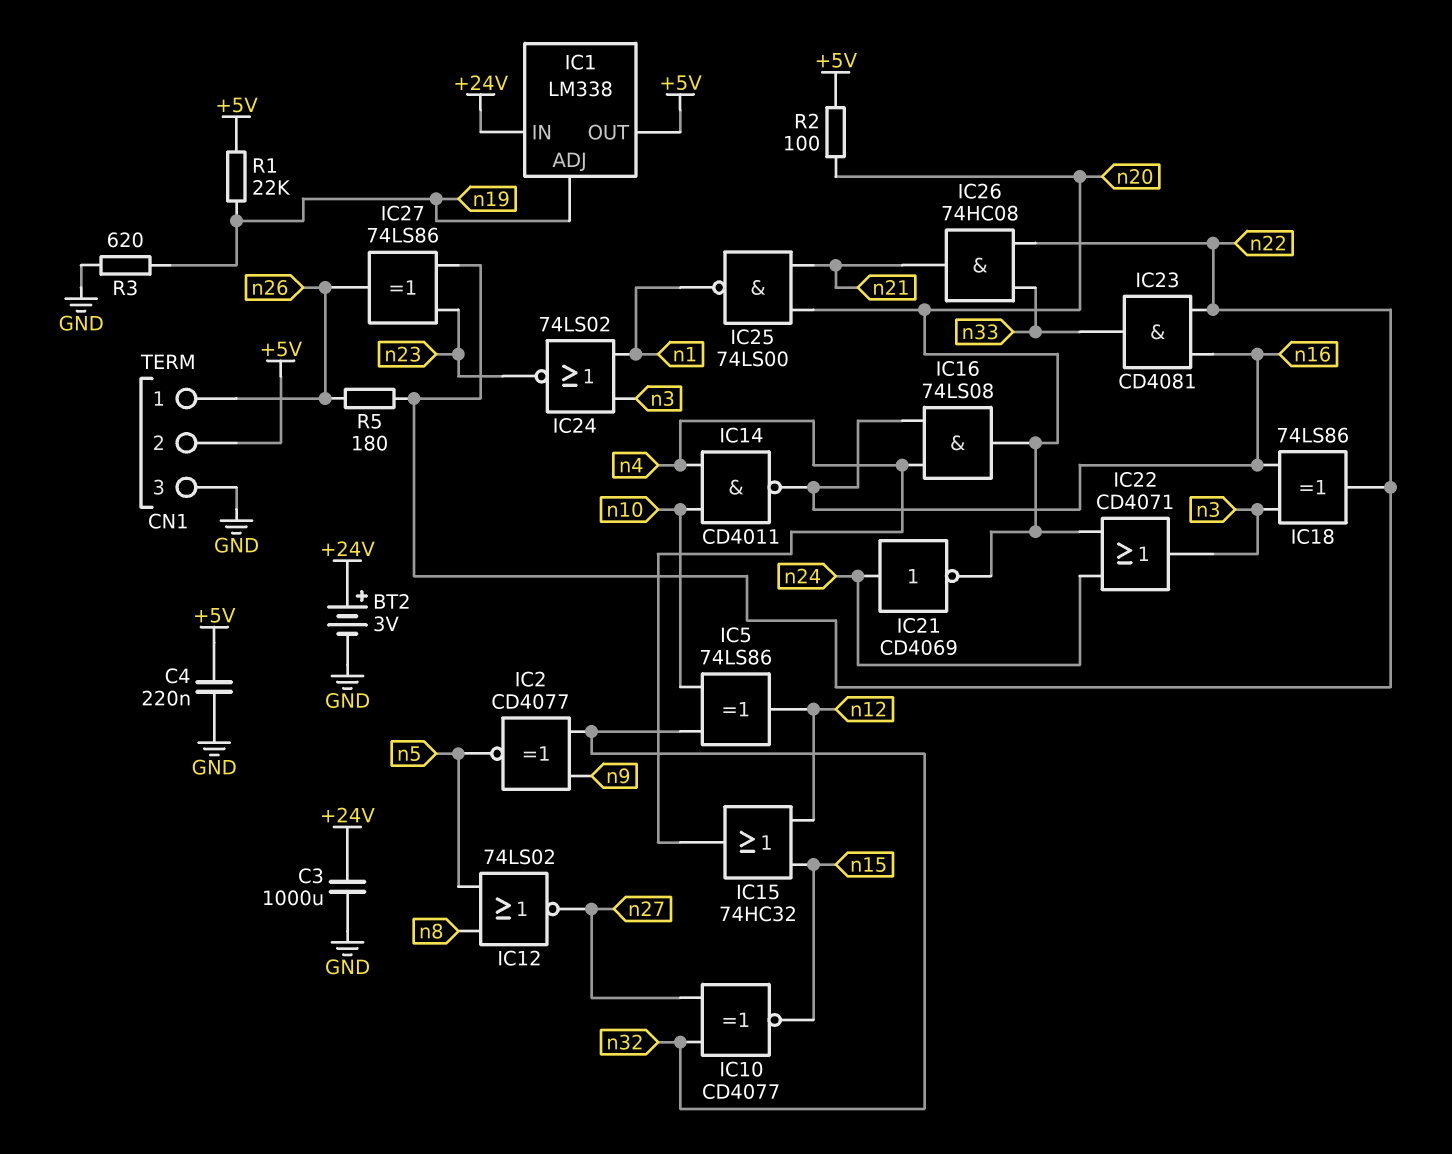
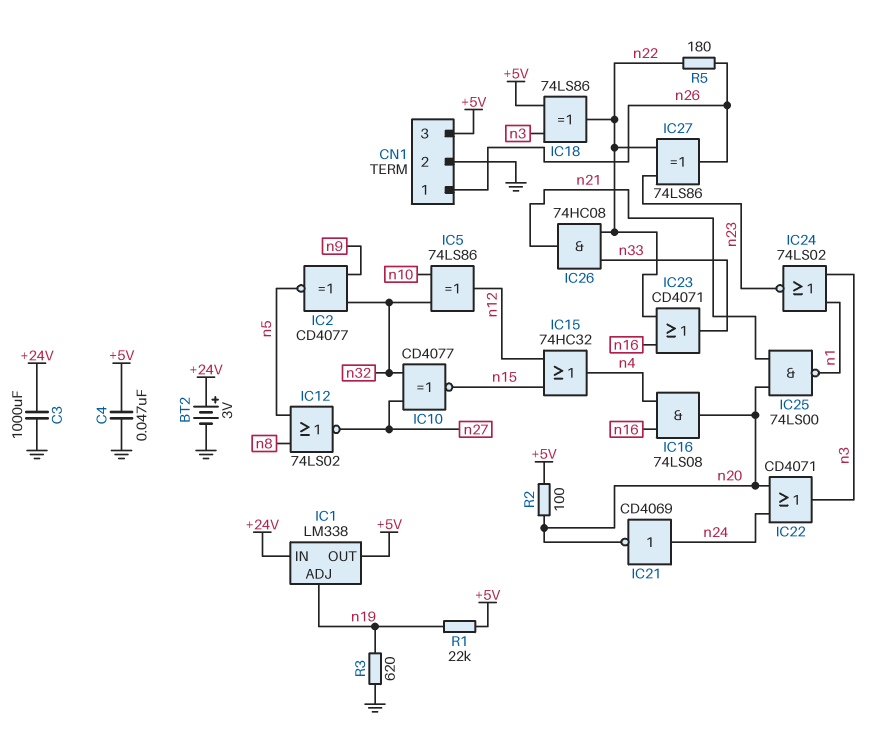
C4: 220nF (+5V, GND) -> 47nF (+5V, GND)
CN1 pin 2: +5V -> GND
CN1 pin 3: GND -> +5V
IC14: NAND CD4011 (in n4, in n10, out n16) -> none
IC18: XOR 74LS86 (in n3, in n16, out n22) -> XOR 74LS86 (in +5V, in n3, out n22)
IC23: AND CD4081 (in n16, in n22, out n33) -> OR CD4071 (in n16, in n22, out n33)

